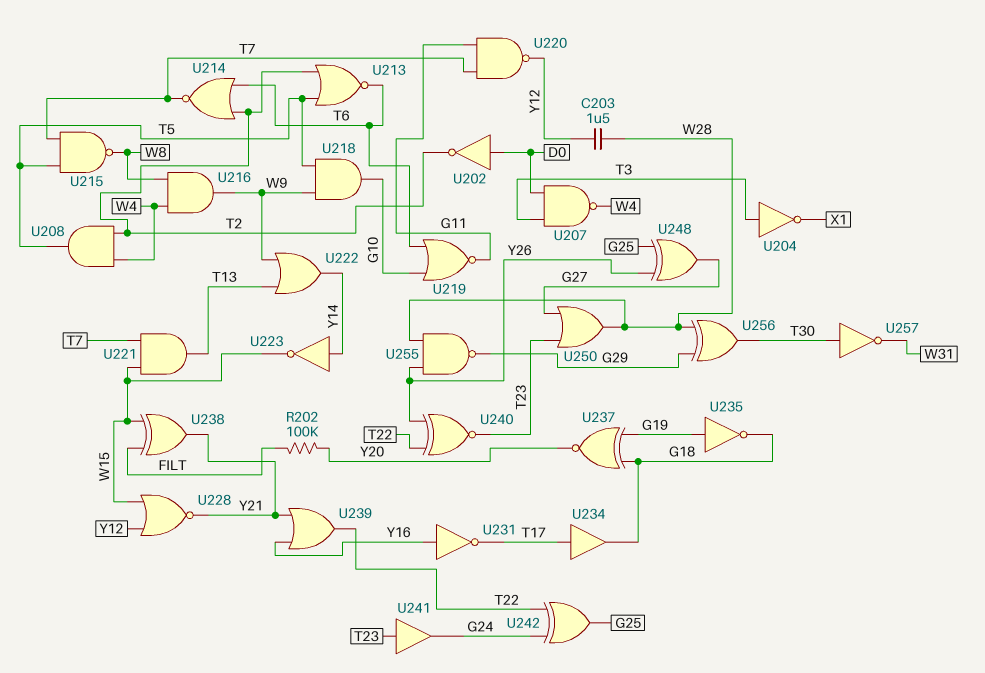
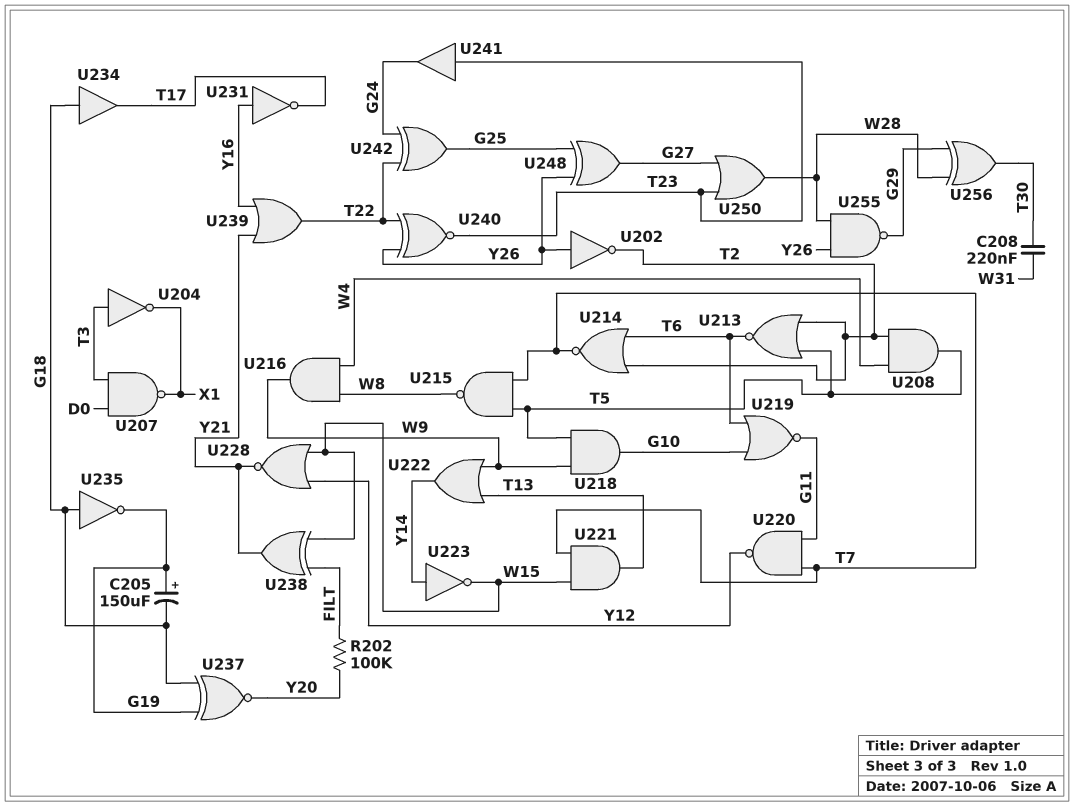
C203: 1.5uF (W28, Y12) -> none
C205: none -> 150uF (plus G19, minus G18)
C208: none -> 220nF (T30, W31)
U202: NOT (in D0, out T2) -> NOT (in Y26, out T2)
U207: NAND (in D0, in T3, out W4) -> NAND (in D0, in T3, out X1)
U234: buffer (in T17, out G18) -> buffer (in G18, out T17)
U235: NOT (in G19, out G18) -> NOT (in G18, out G19)
U257: NOT (in T30, out W31) -> none

